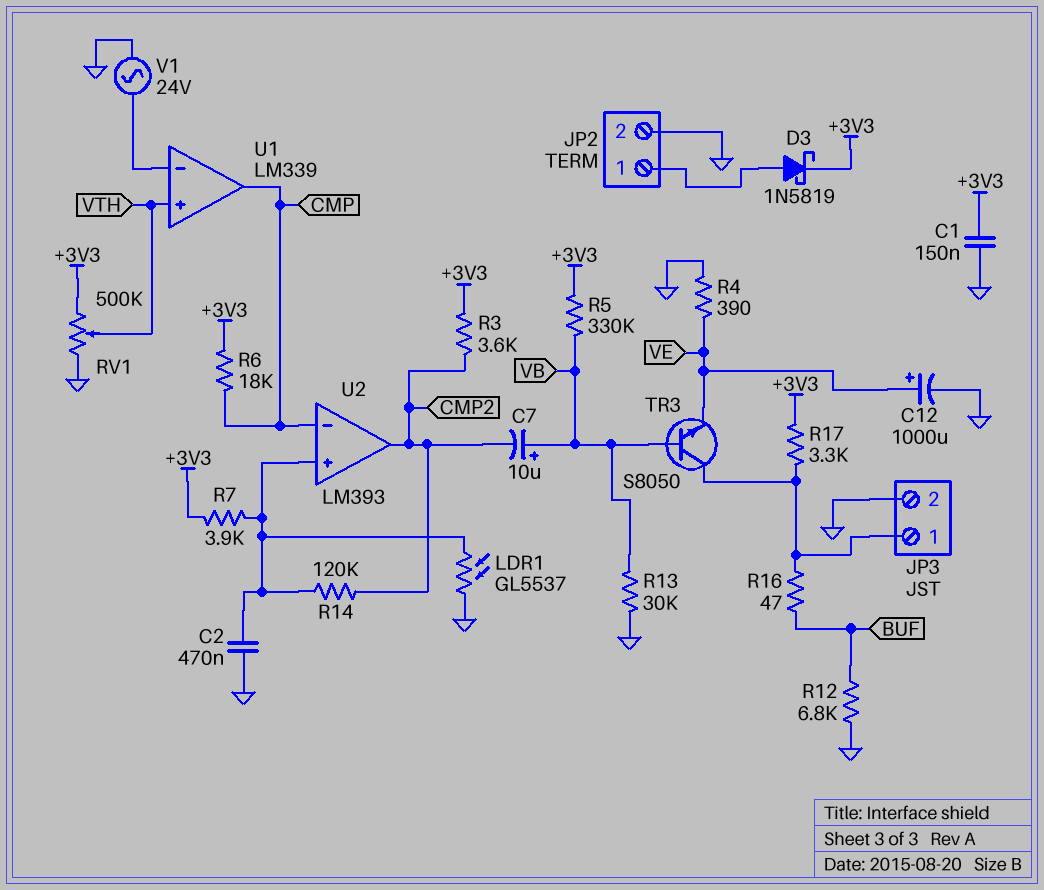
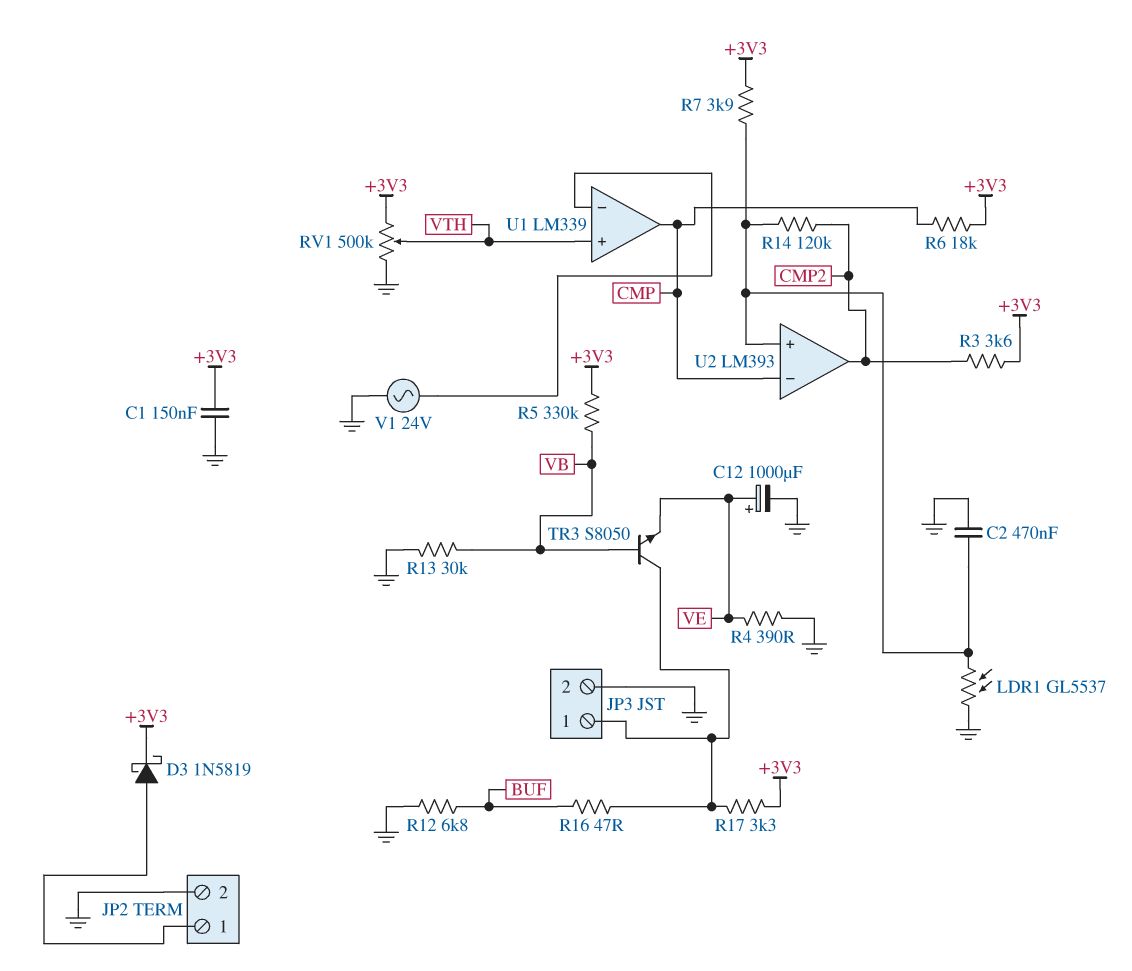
C7: 10uF (plus VB, minus CMP2) -> none

